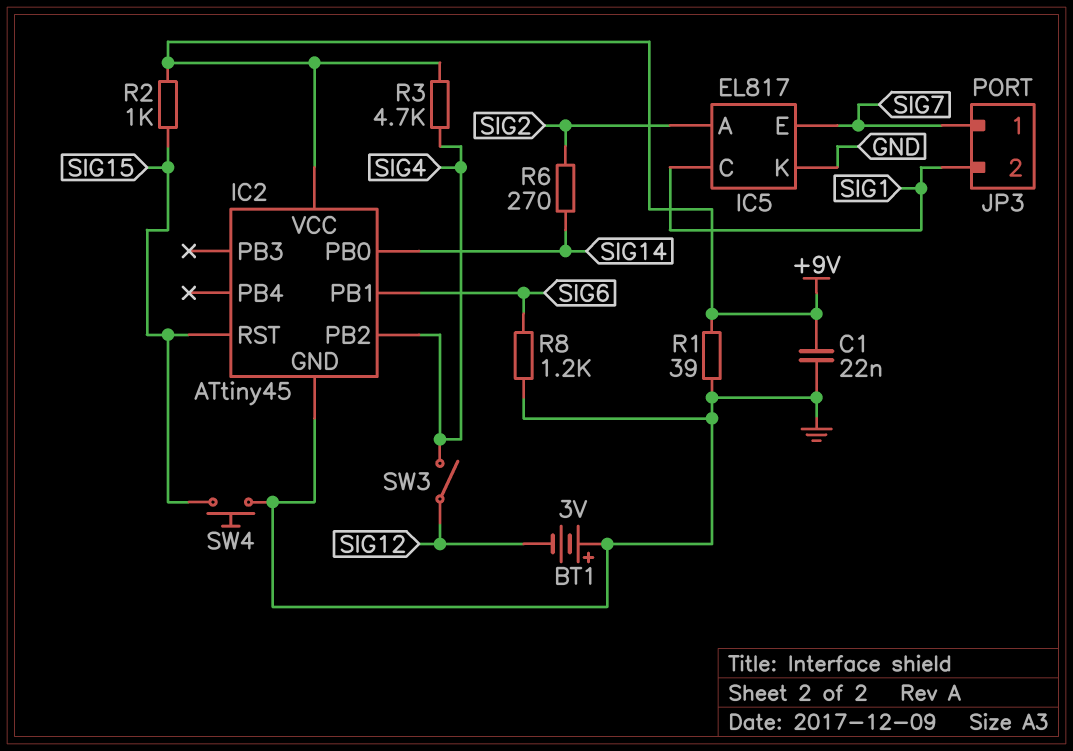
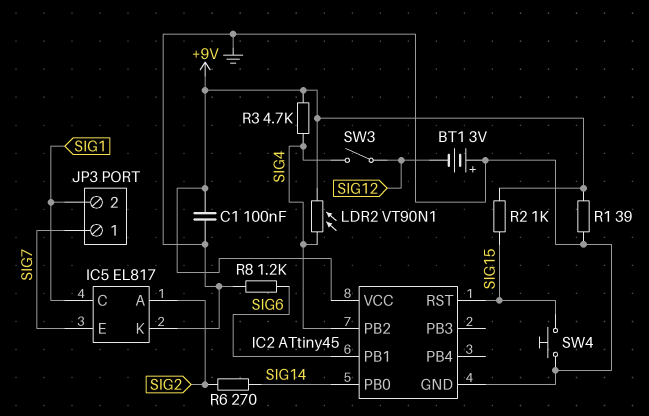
C1: 22nF (+9V, GND) -> 100nF (+9V, GND)
LDR2: none -> VT90N1 (+9V, SIG4)

